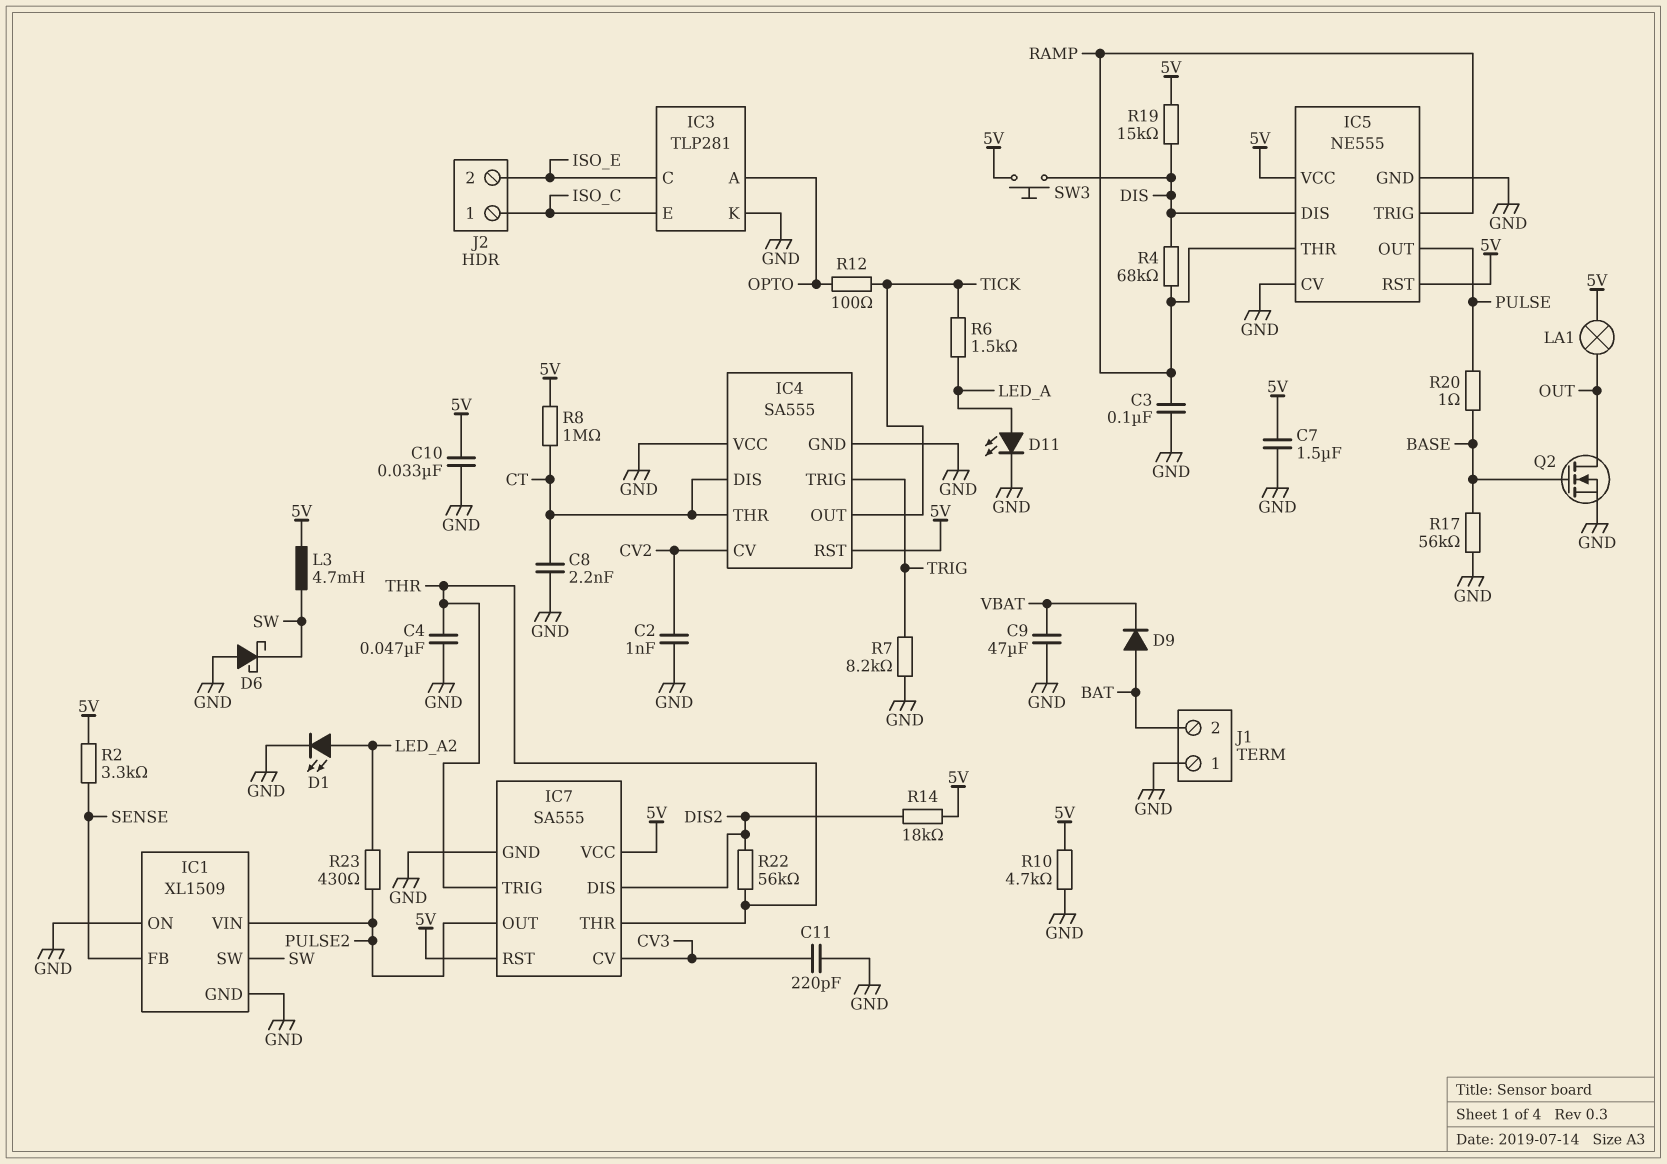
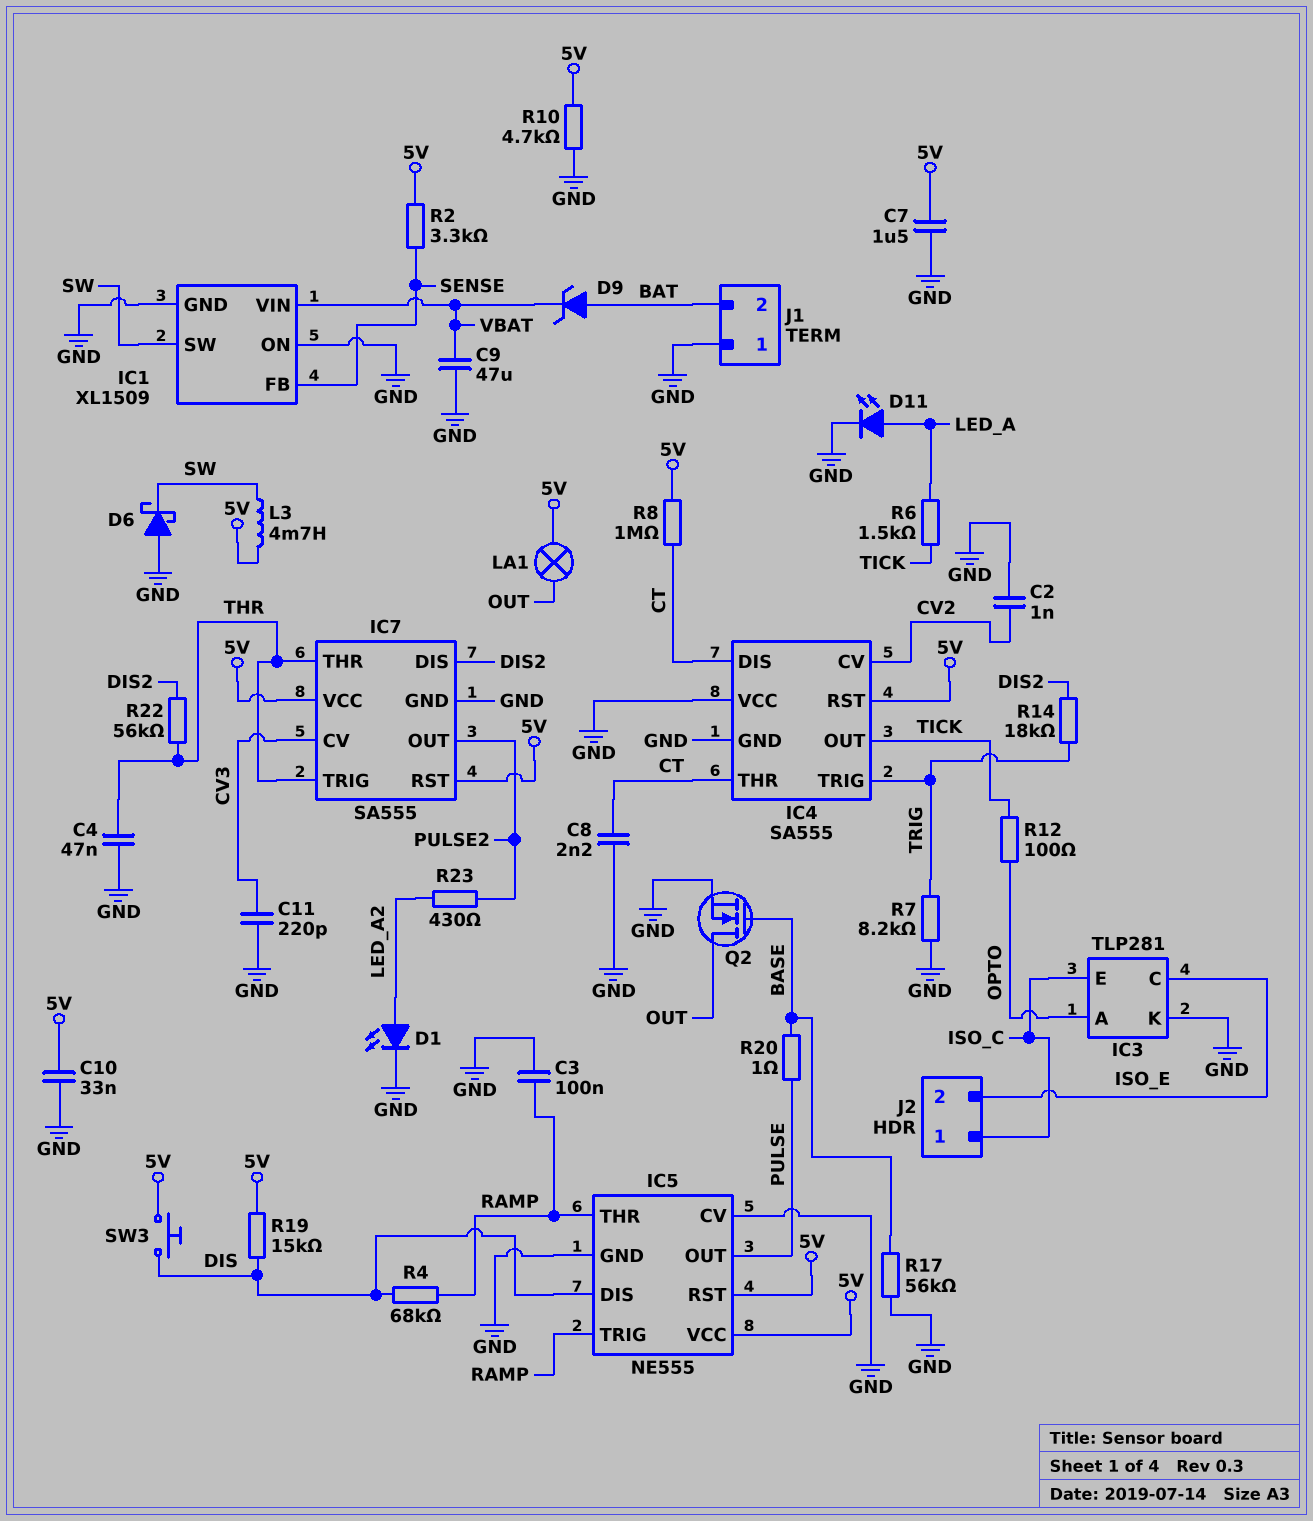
D9: diode (A BAT, K VBAT) -> zener (A BAT, K VBAT)
IC1 pin VIN: PULSE2 -> VBAT
R14: 18k (5V, DIS2) -> 18k (DIS2, TRIG)

